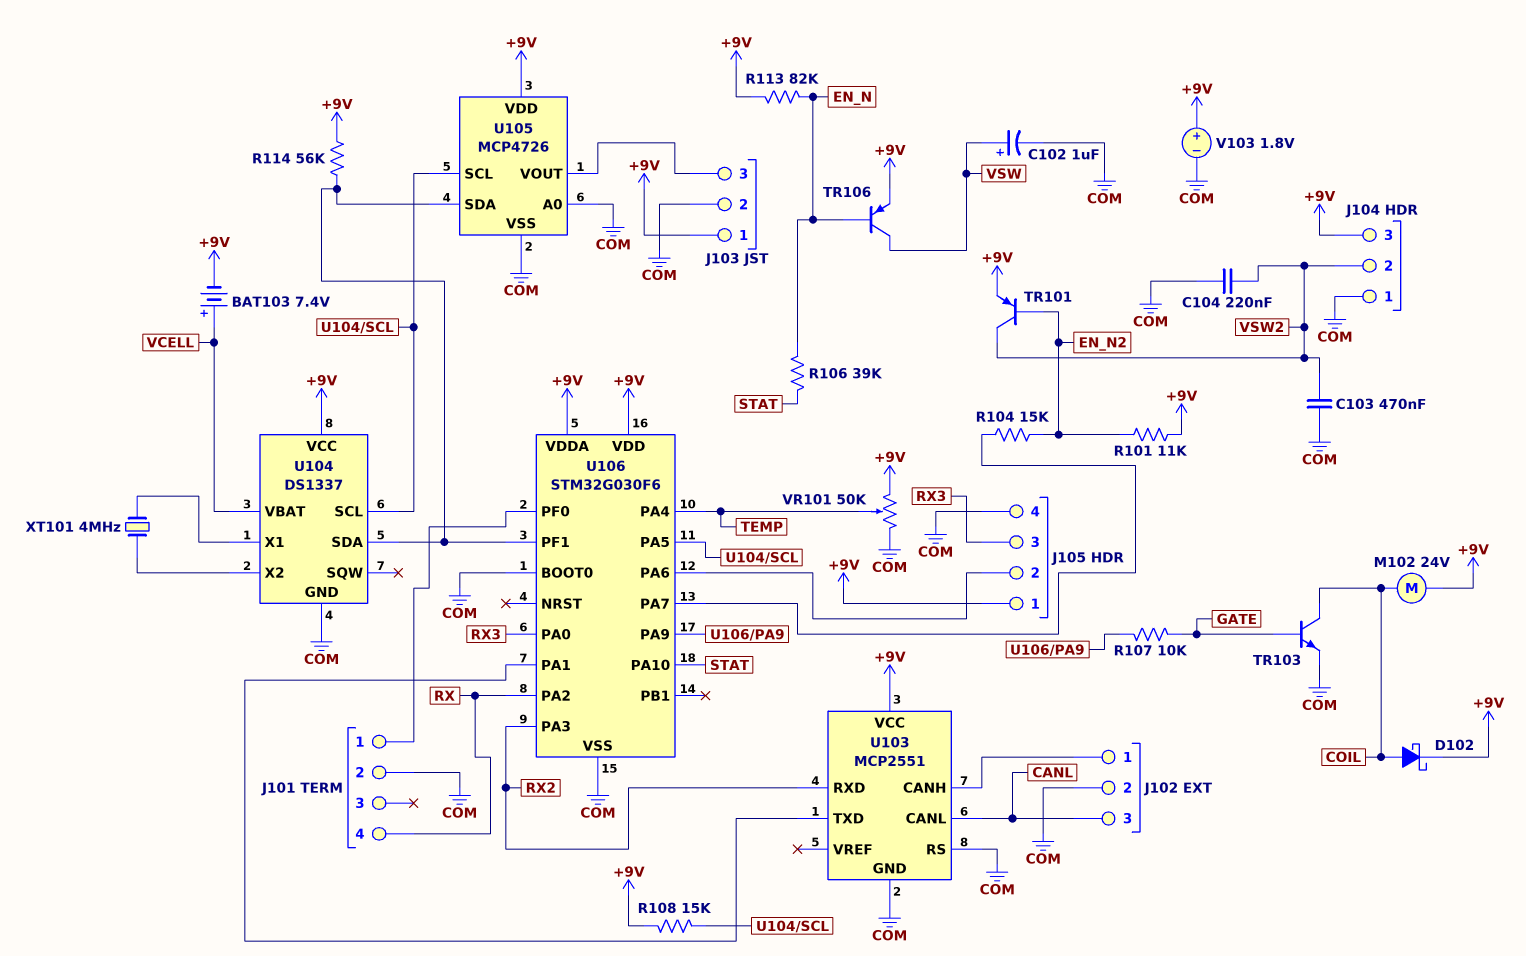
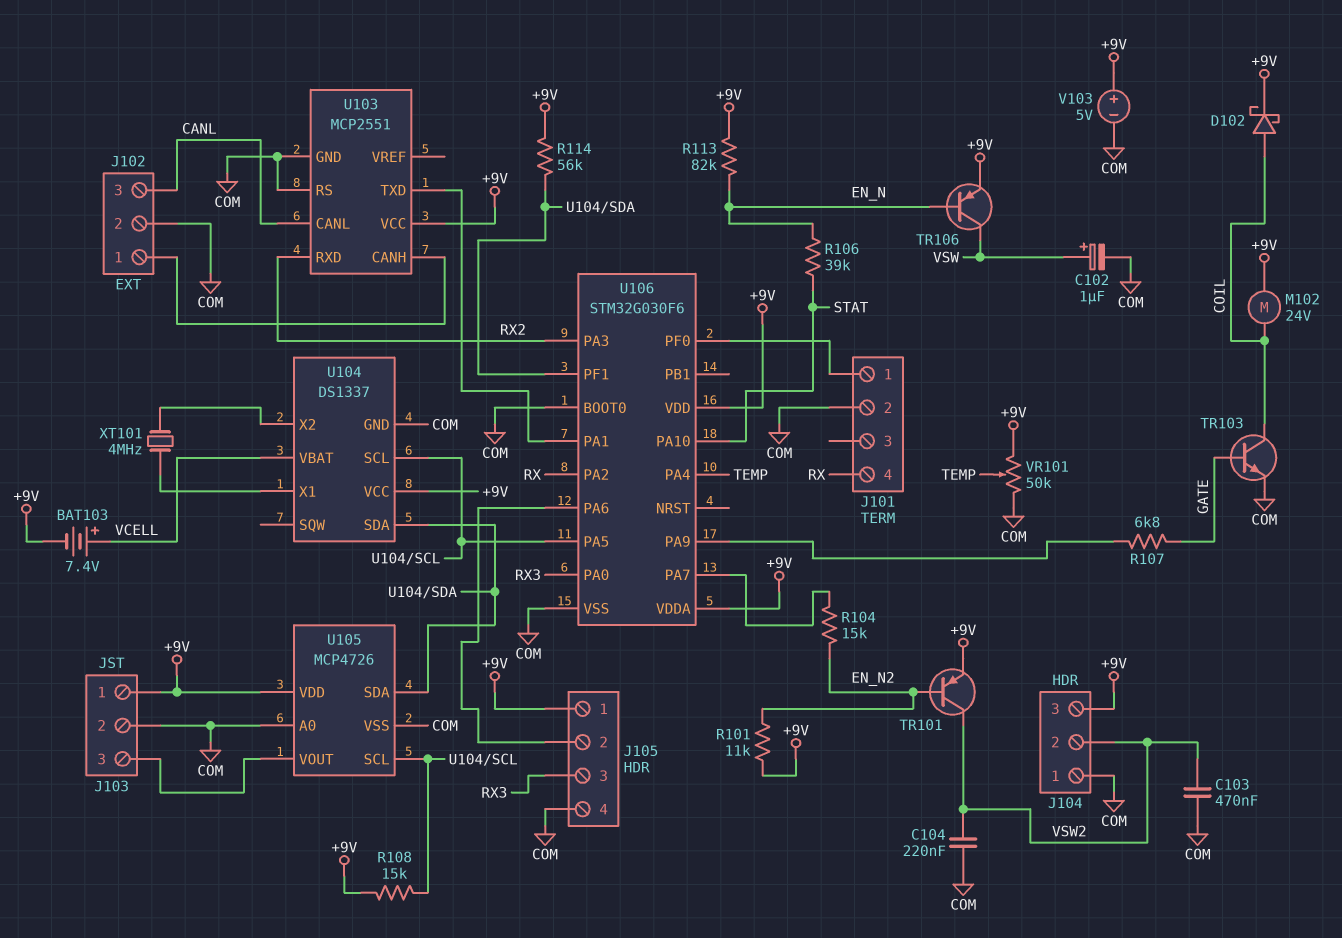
R107: 10k (GATE, U106/PA9) -> 6.8k (GATE, U106/PA9)
V103: 1.8V (plus +9V, minus COM) -> 5V (plus +9V, minus COM)

